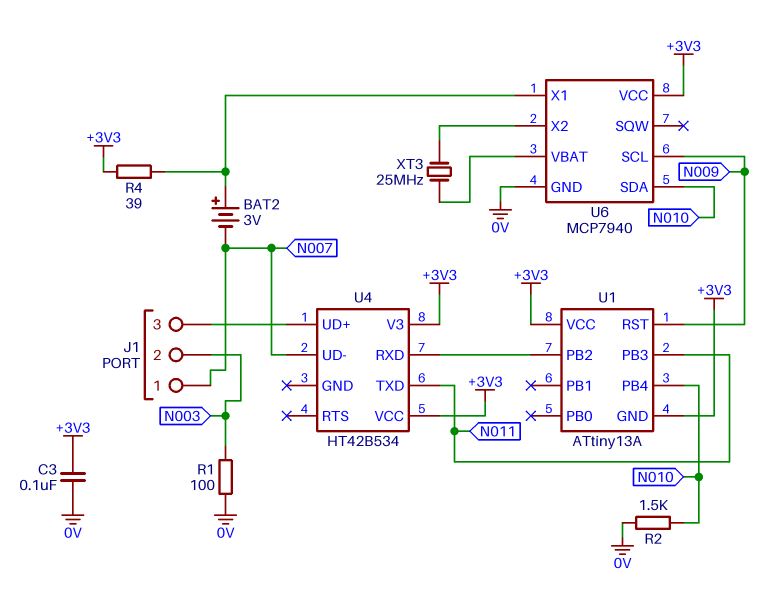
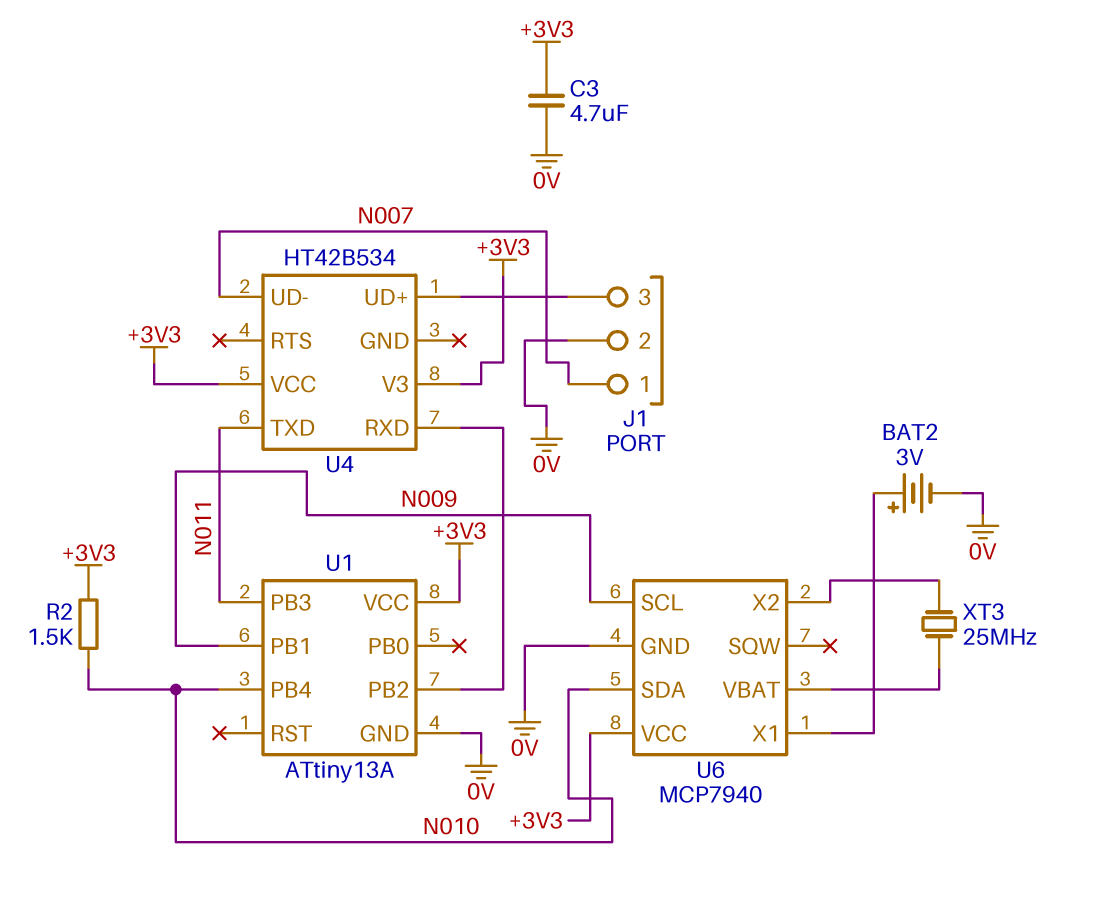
BAT2: 3V (plus U6/X1, minus N007) -> 3V (plus U6/X1, minus 0V)
C3: 100nF (+3V3, 0V) -> 4.7uF (+3V3, 0V)
J1 pin 2: N003 -> 0V
R1: 100 (0V, N003) -> none
R2: 1.5k (0V, N010) -> 1.5k (+3V3, N010)
R4: 39 (+3V3, U6/X1) -> none
U1 pin GND: +3V3 -> 0V
U1 pin PB1: none -> N009
U1 pin RST: N009 -> none

